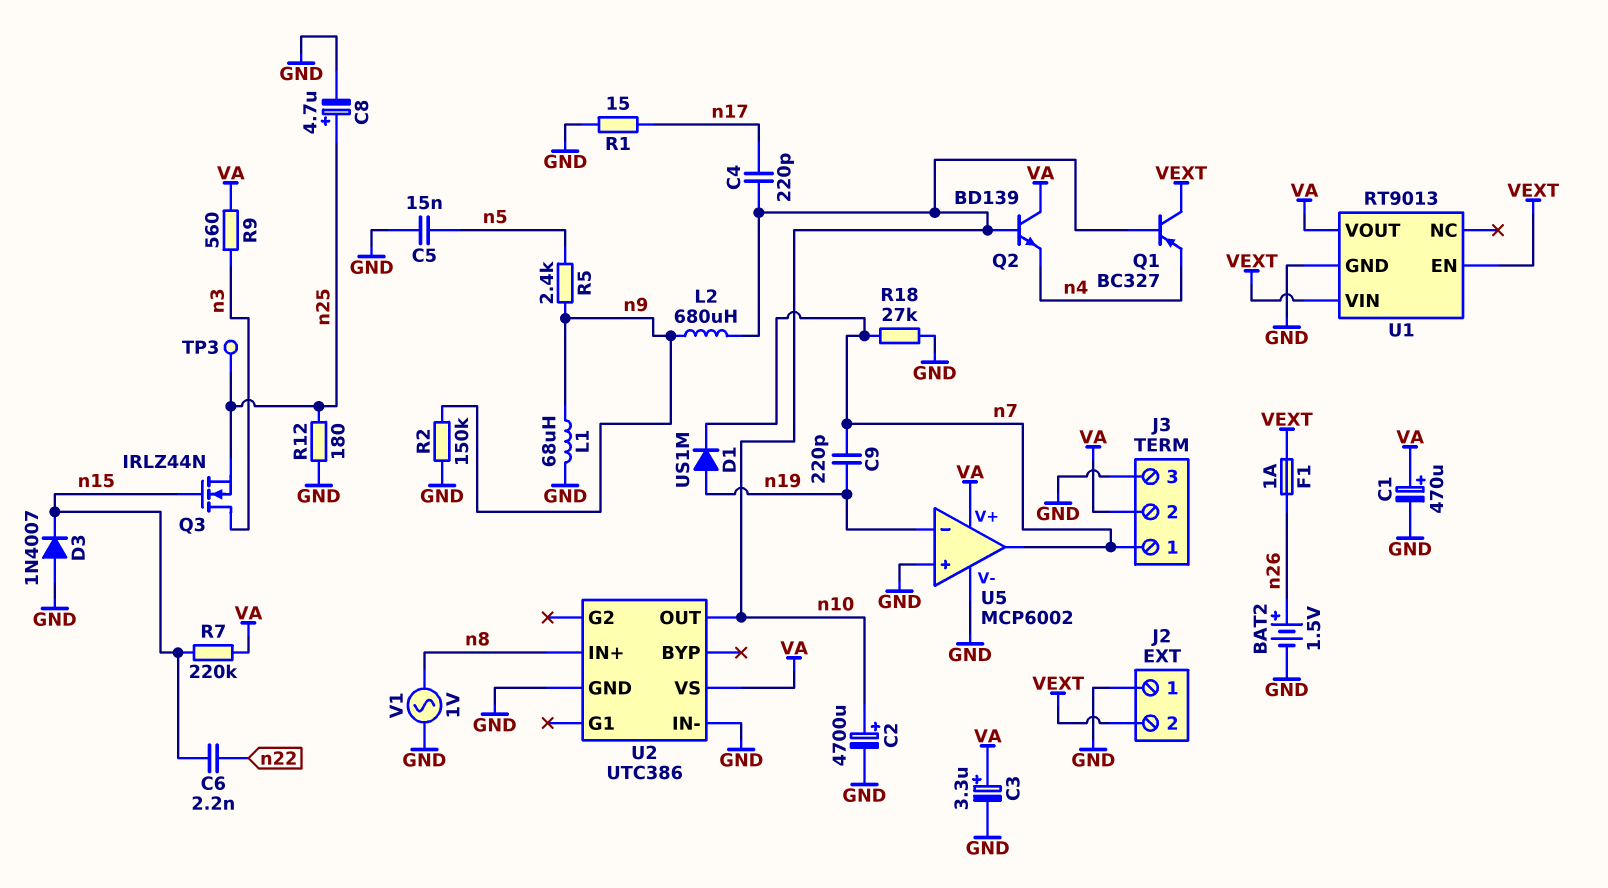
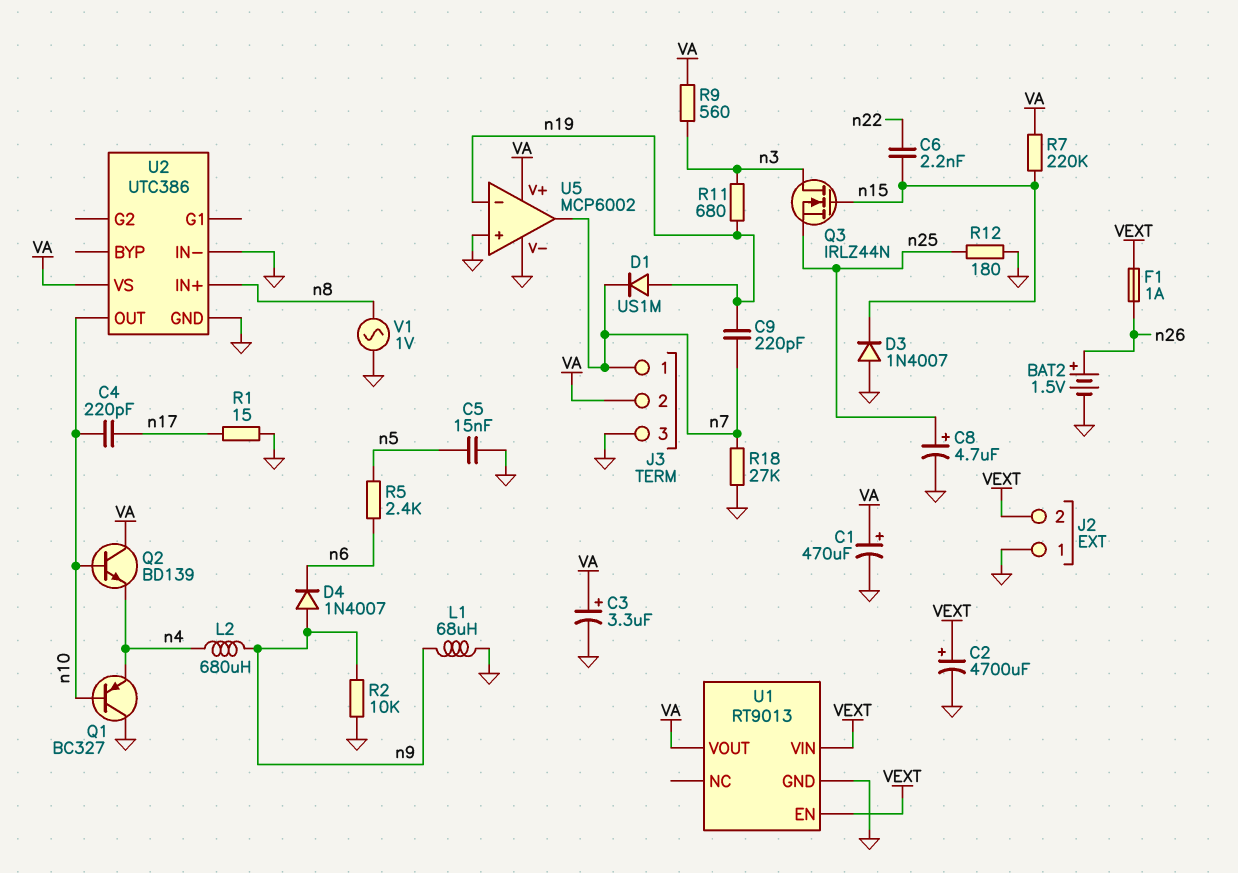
C2: 4700uF (plus n10, minus GND) -> 4700uF (plus VEXT, minus GND)
D4: none -> diode 1N4007 (A n9, K n6)
L2: 680uH (n9, n10) -> 680uH (n4, n9)
Q1: PNP BC327 (B n10, C VEXT, E n4) -> PNP BC327 (B n10, C GND, E n4)
R2: 150k (GND, n9) -> 10k (GND, n9)
R5: 2.4k (n5, n9) -> 2.4k (n5, n6)
R11: none -> 680 (n3, n19)
TP3: test point (n25) -> none

